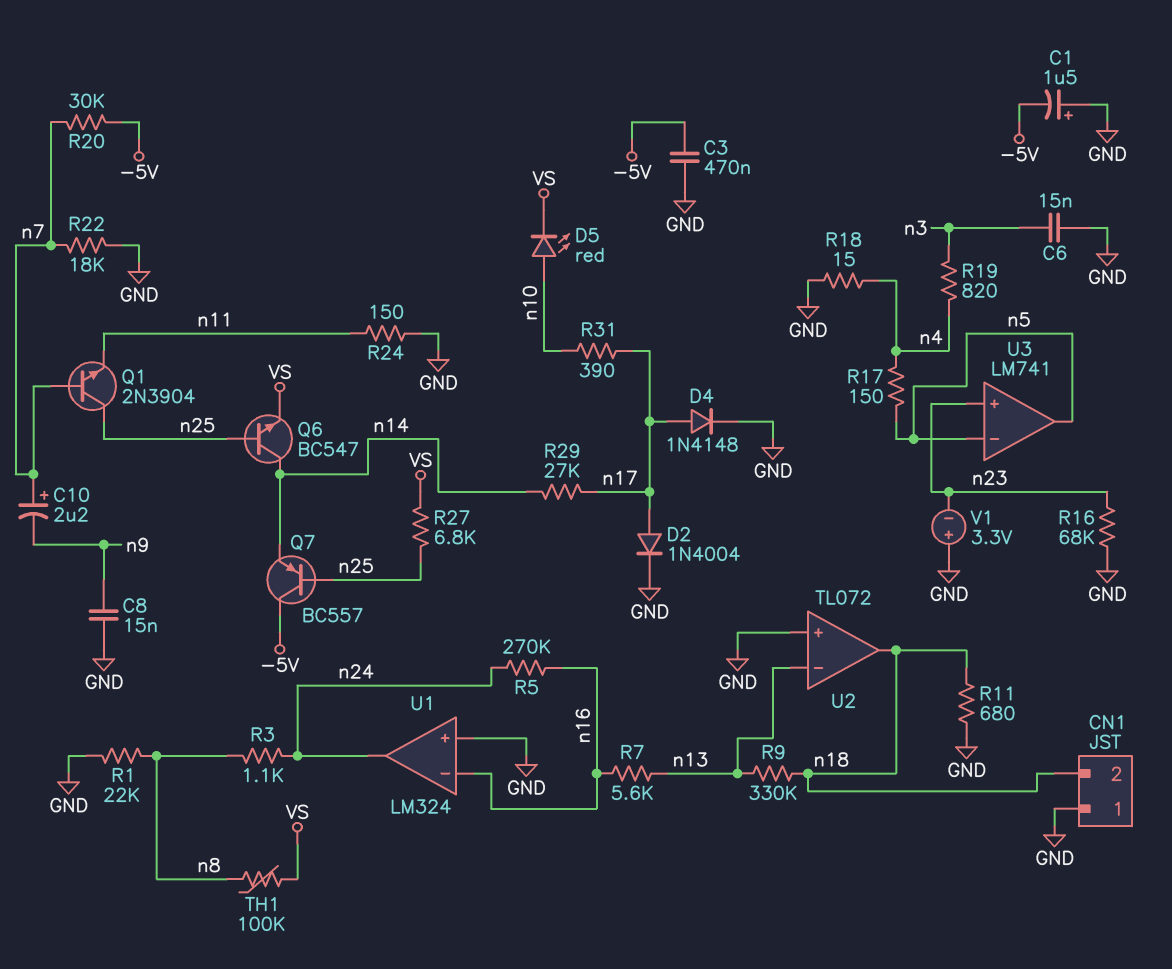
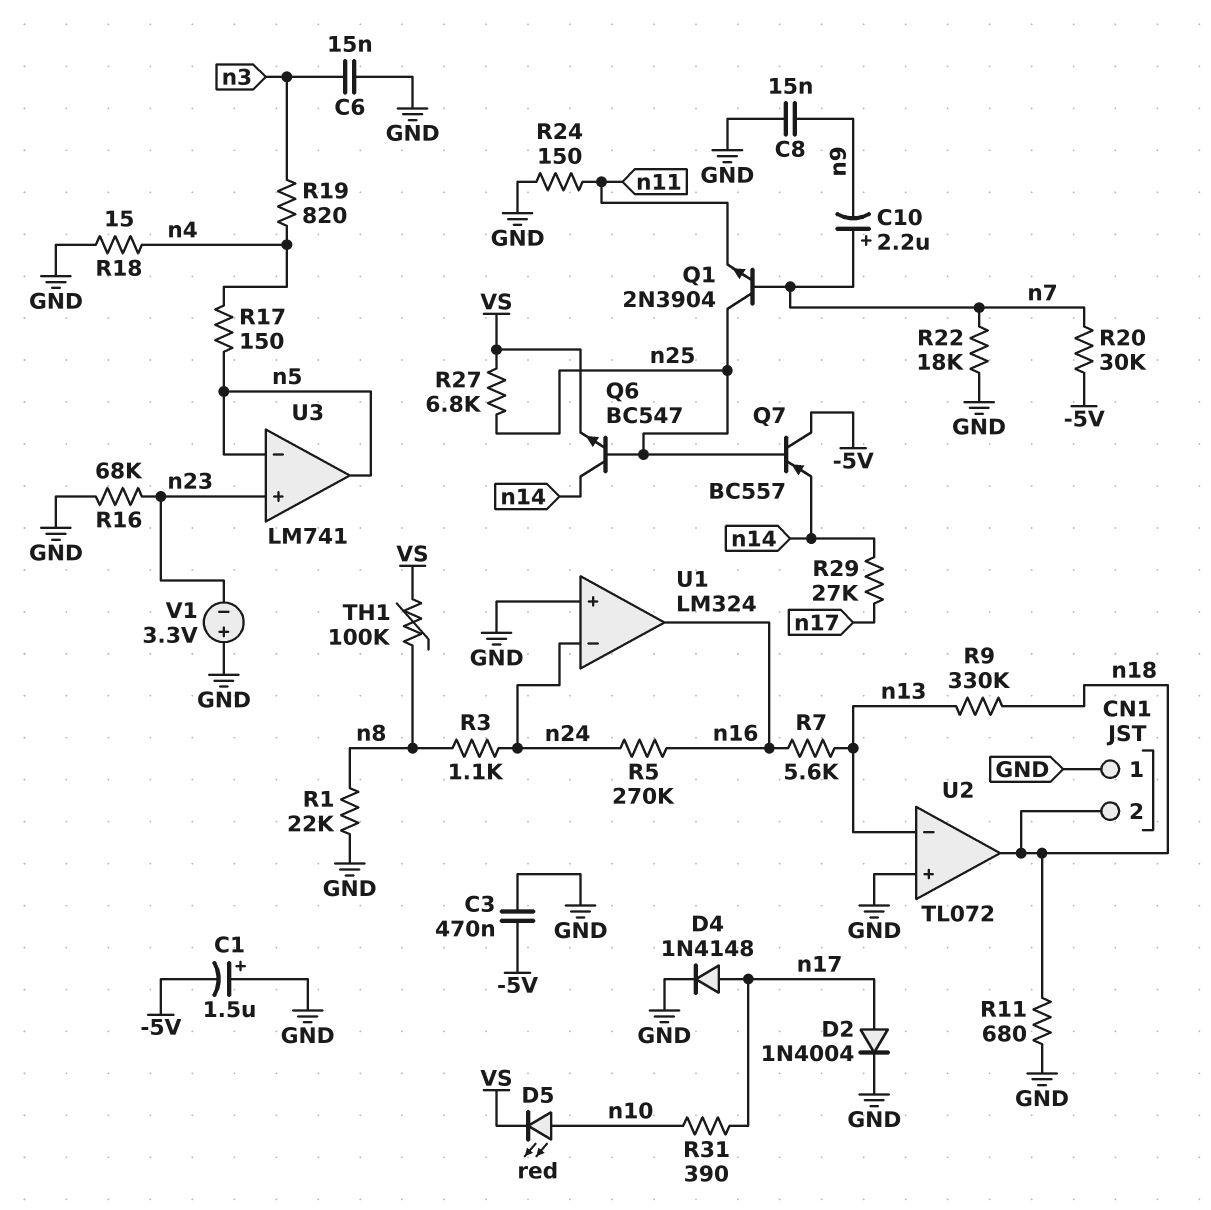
U1 pin in-: n16 -> n24
U1 pin out: n24 -> n16

